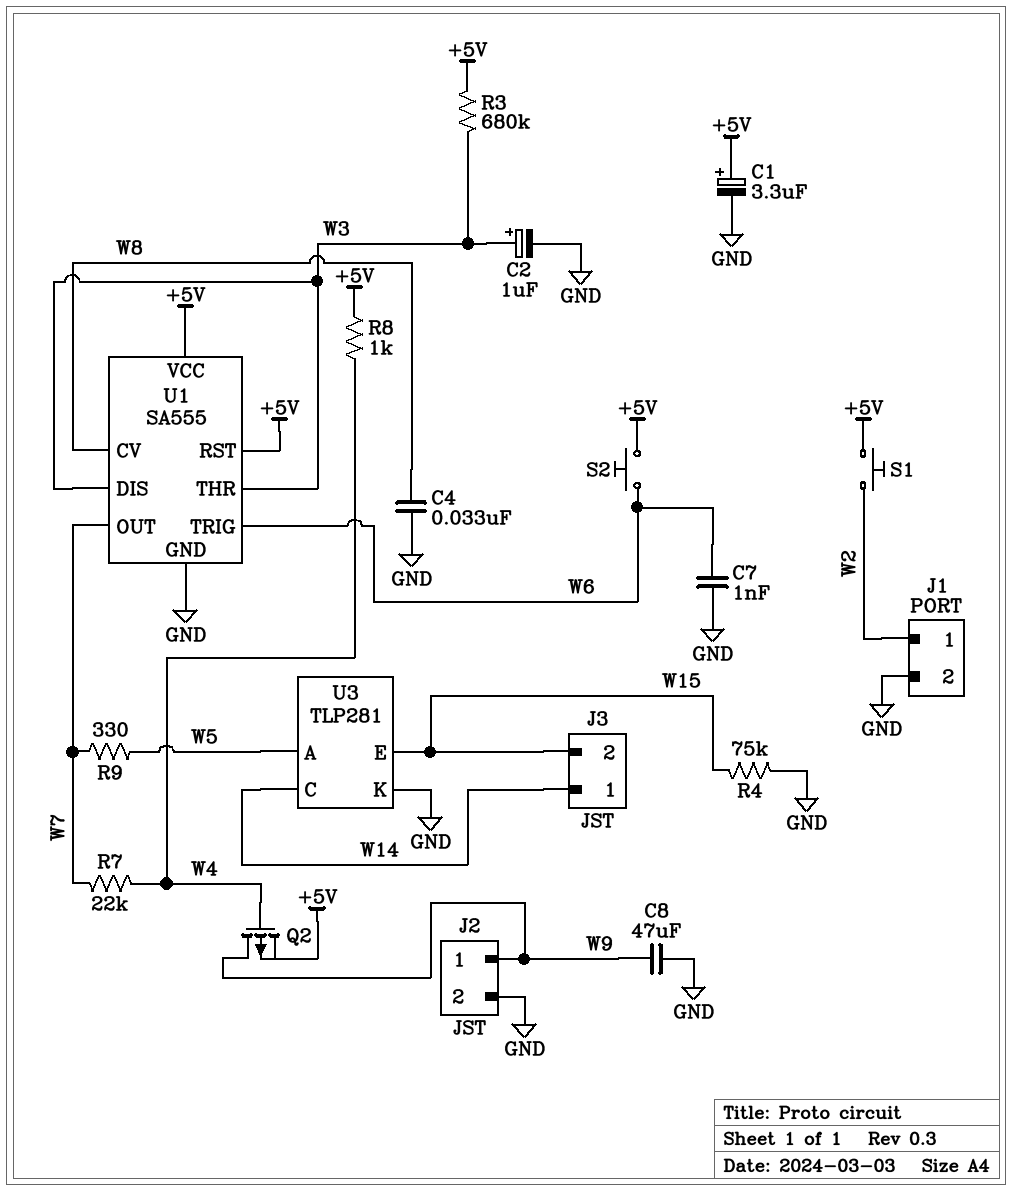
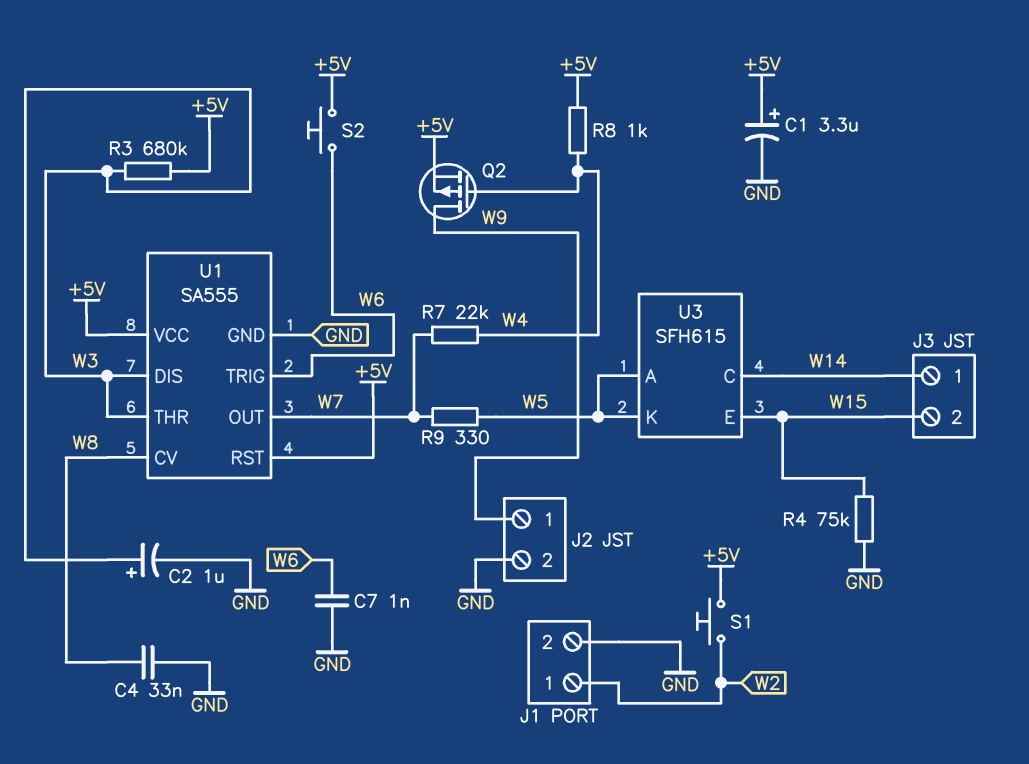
C8: 47uF (GND, W9) -> none
U3: TLP281 -> SFH615
U3 pin K: GND -> W5

